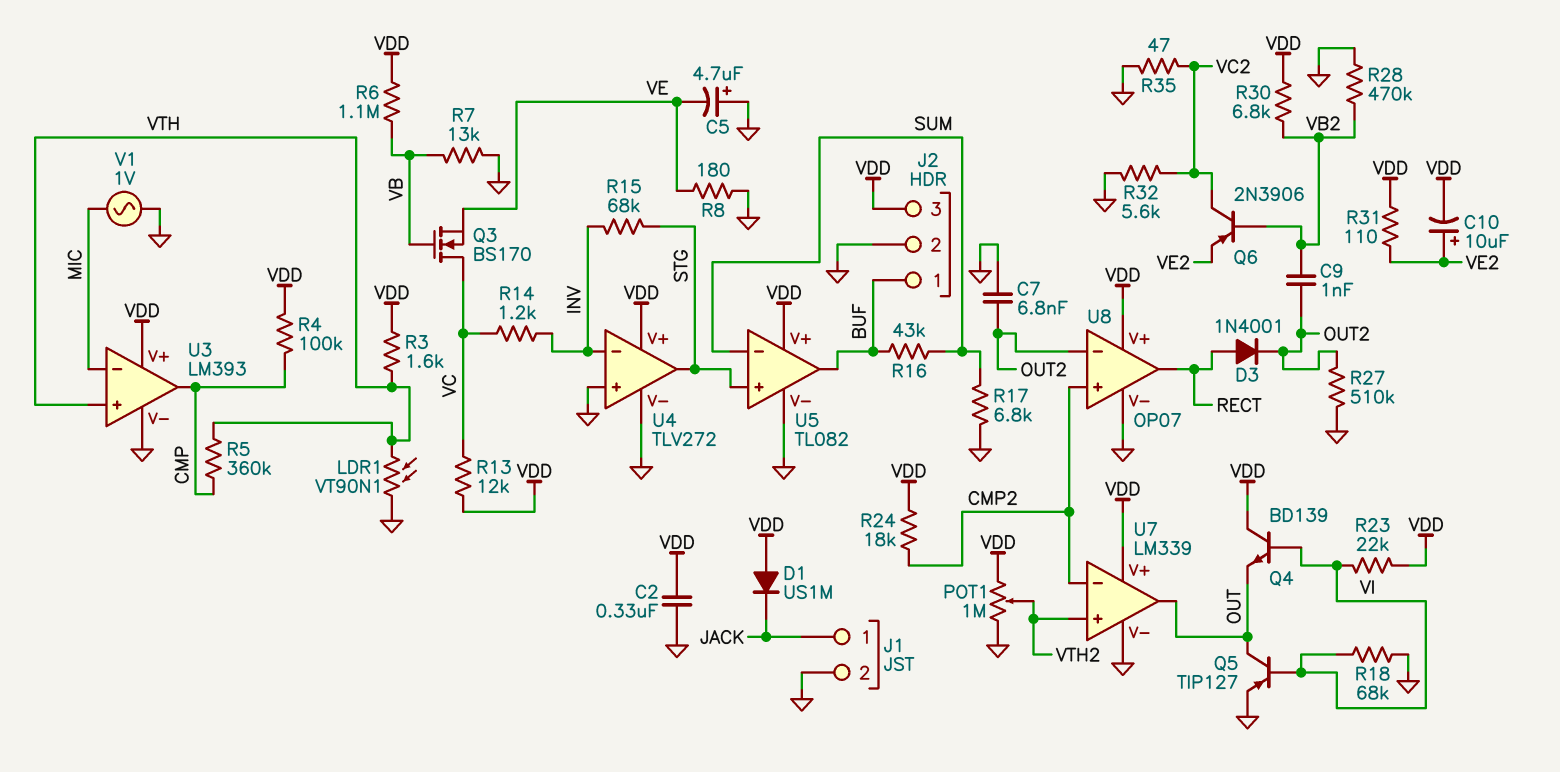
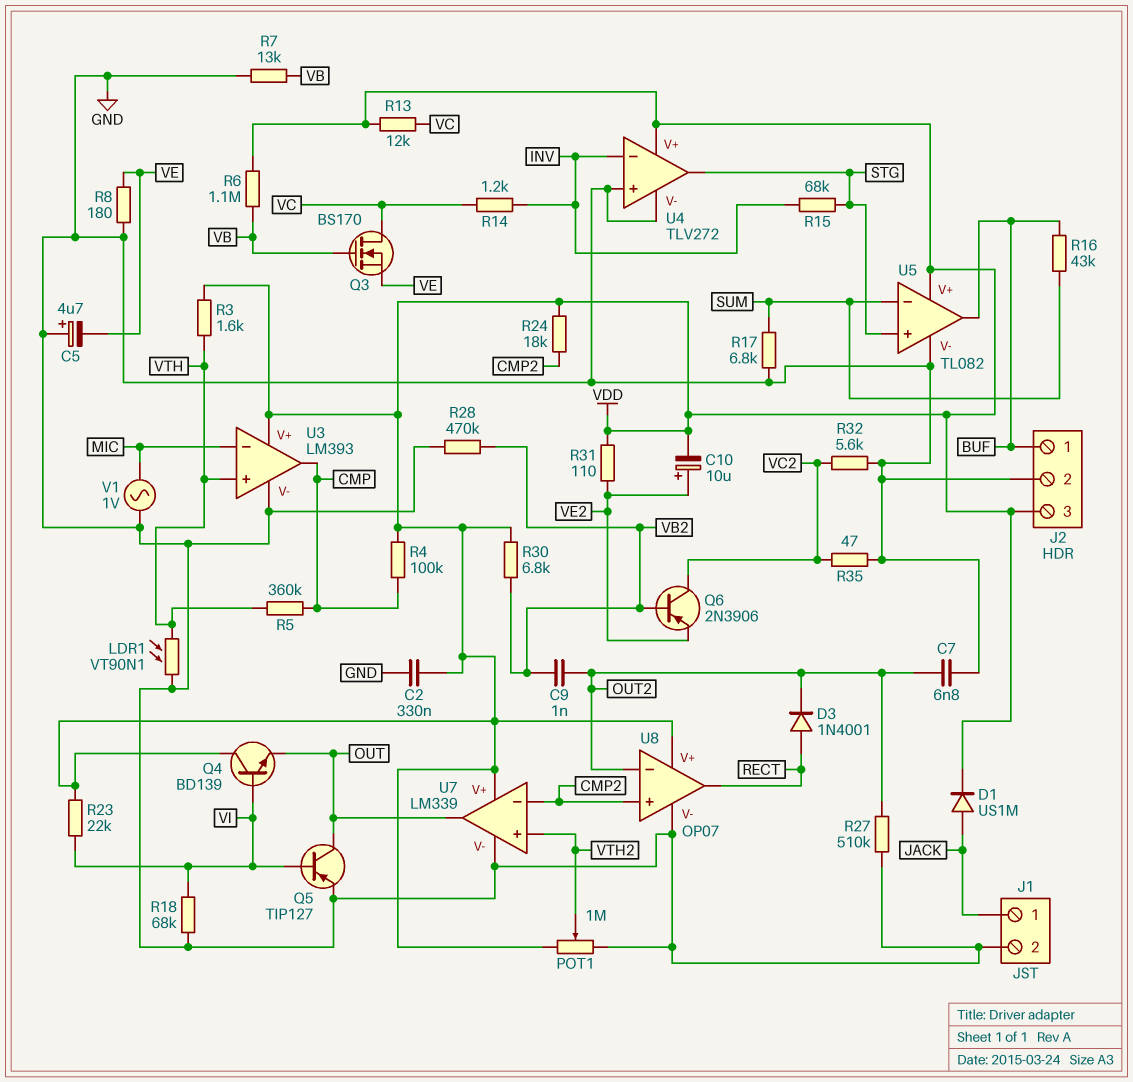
D1: diode US1M (A VDD, K JACK) -> diode US1M (A JACK, K VDD)

